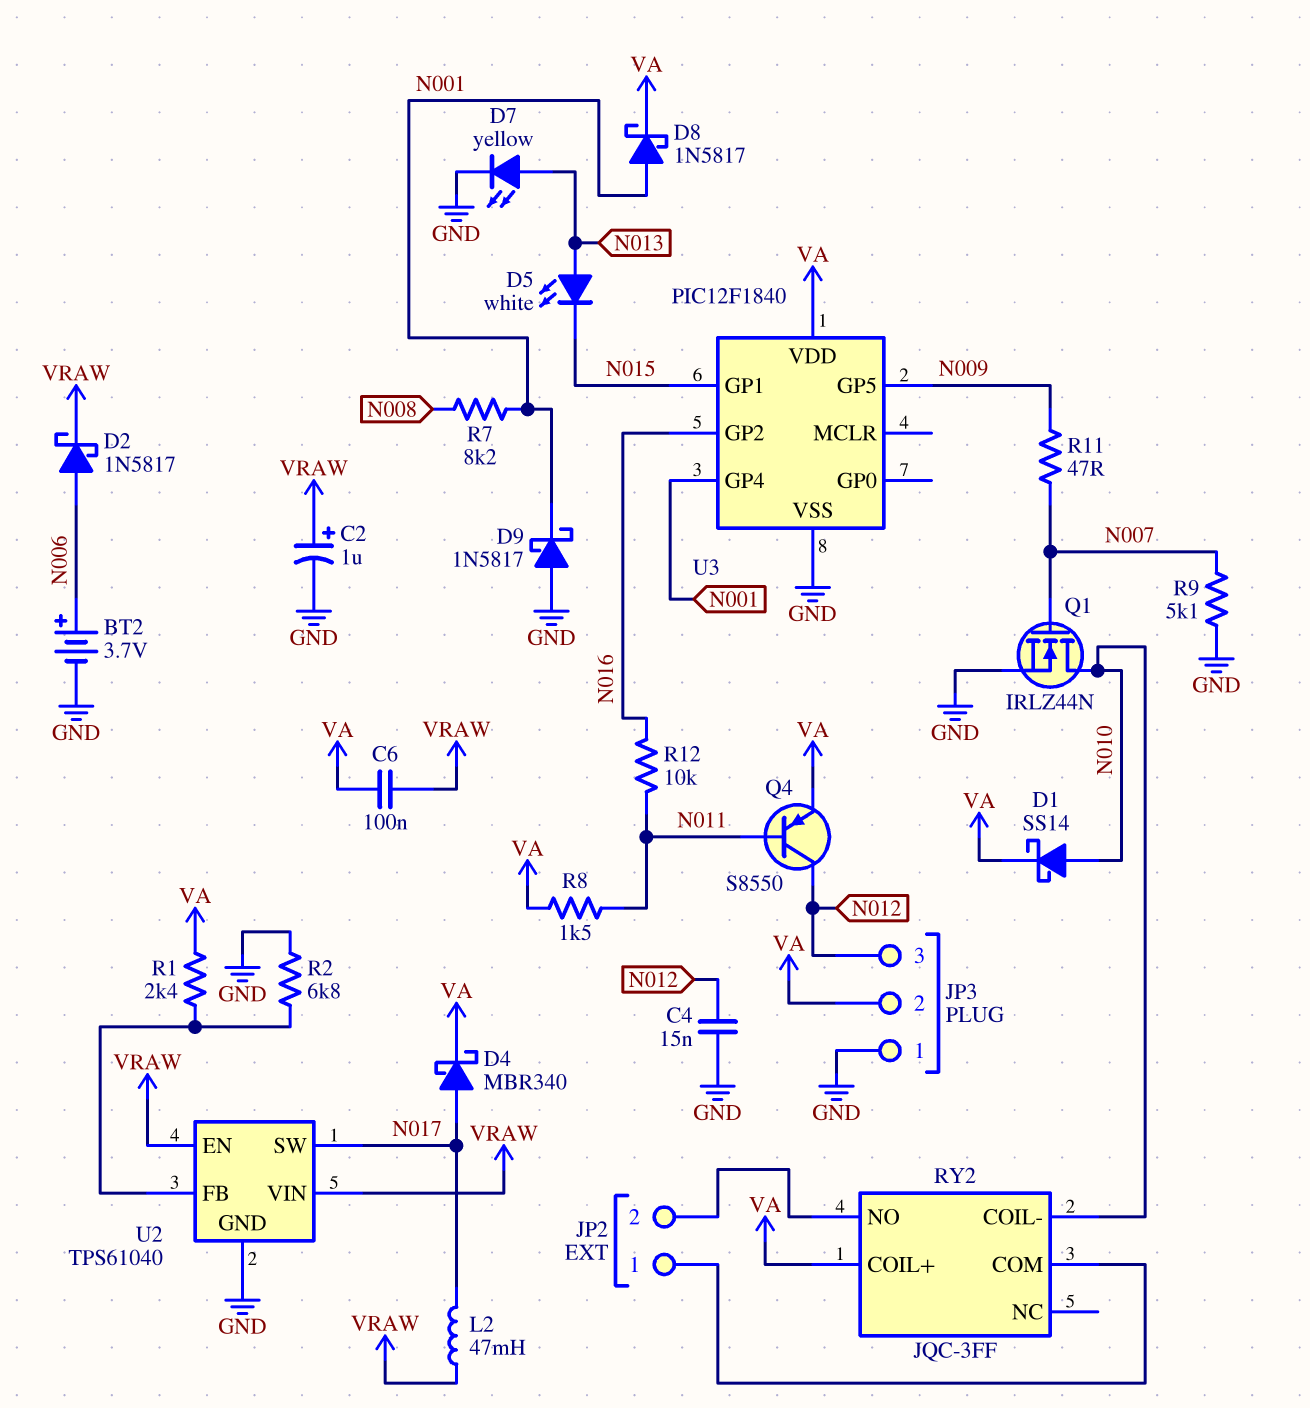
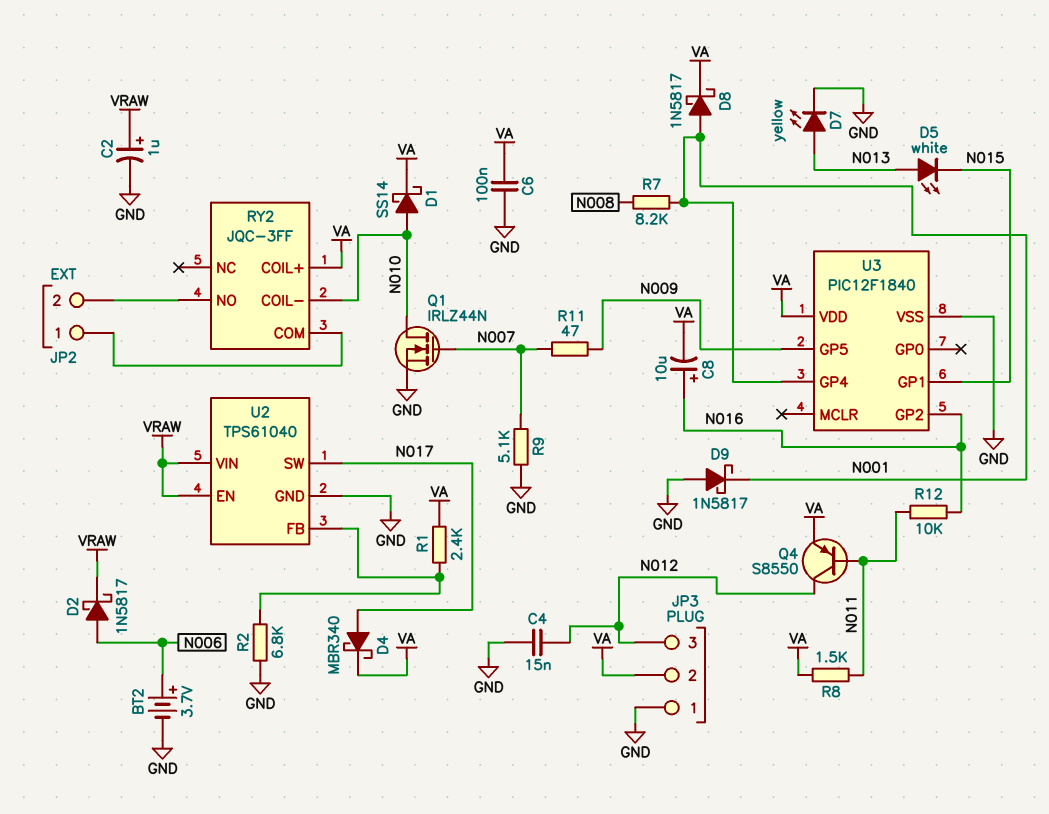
C6: 100nF (VA, VRAW) -> 100nF (GND, VA)
C8: none -> 10uF (plus N016, minus VA)
L2: 47mH (N017, VRAW) -> none

